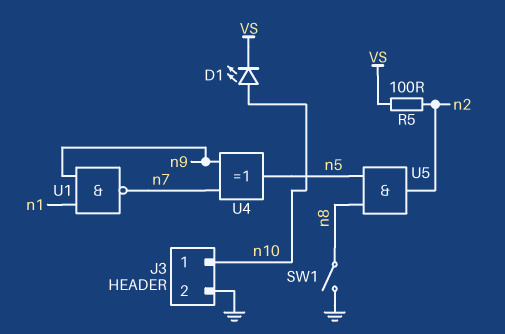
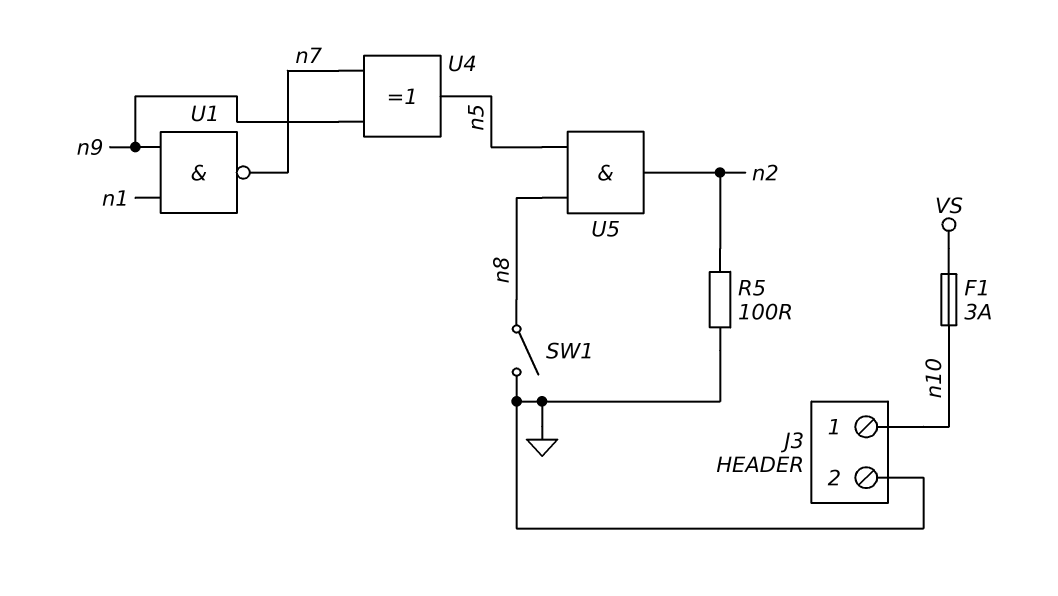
D1: LED (A n10, K VS) -> none
F1: none -> 3A (VS, n10)
R5: 100 (VS, n2) -> 100 (GND, n2)

